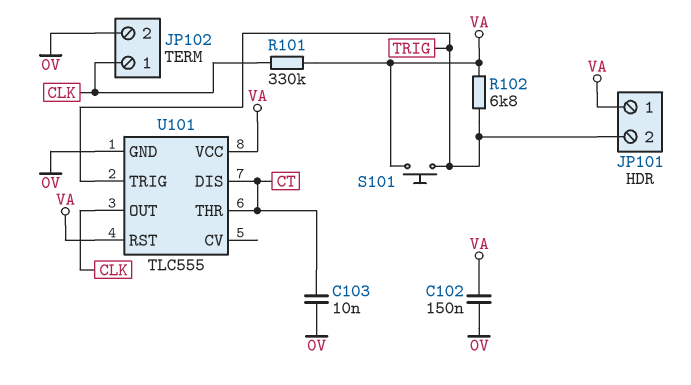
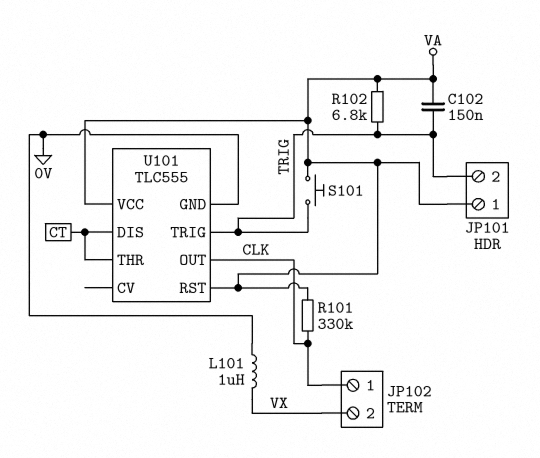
C102: 150nF (0V, VA) -> 150nF (TRIG, VA)
C103: 10nF (0V, CT) -> none
JP102 pin 2: 0V -> VX
L101: none -> 1uH (0V, VX)

